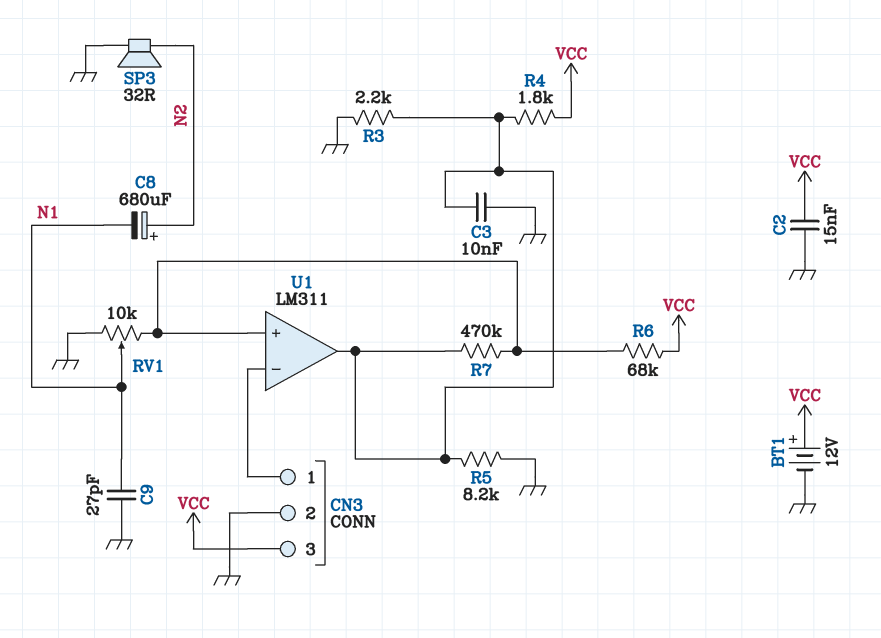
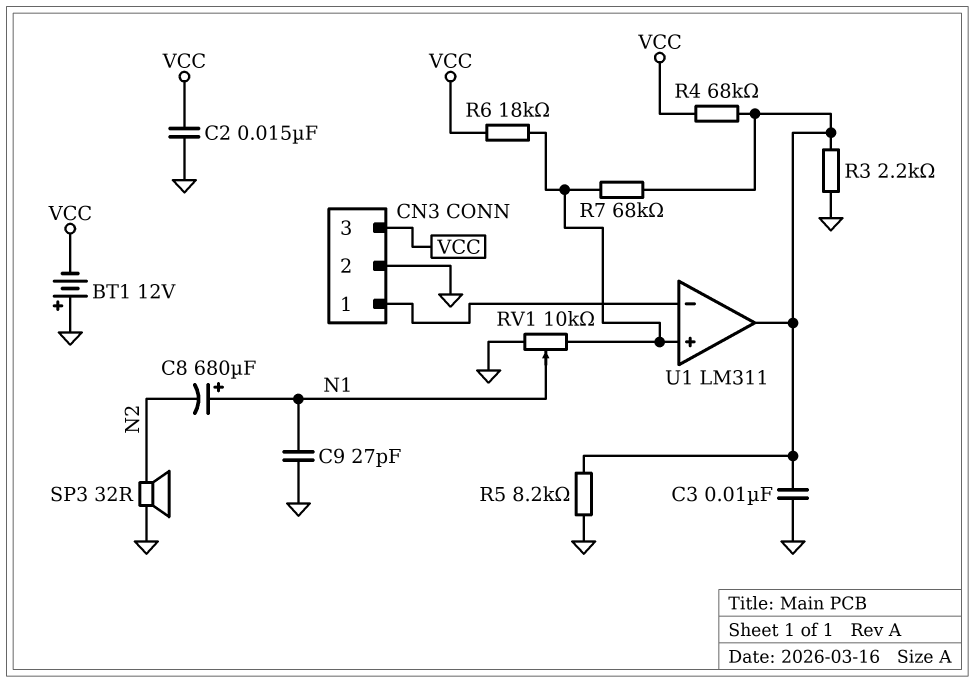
BT1: 12V (plus VCC, minus GND) -> 12V (plus GND, minus VCC)
C8: 680uF (plus N2, minus N1) -> 680uF (plus N1, minus N2)
R4: 1.8k (U1/out, VCC) -> 68k (U1/out, VCC)
R6: 68k (U1/in+, VCC) -> 18k (U1/in+, VCC)
R7: 470k (U1/in+, U1/out) -> 68k (U1/in+, U1/out)

